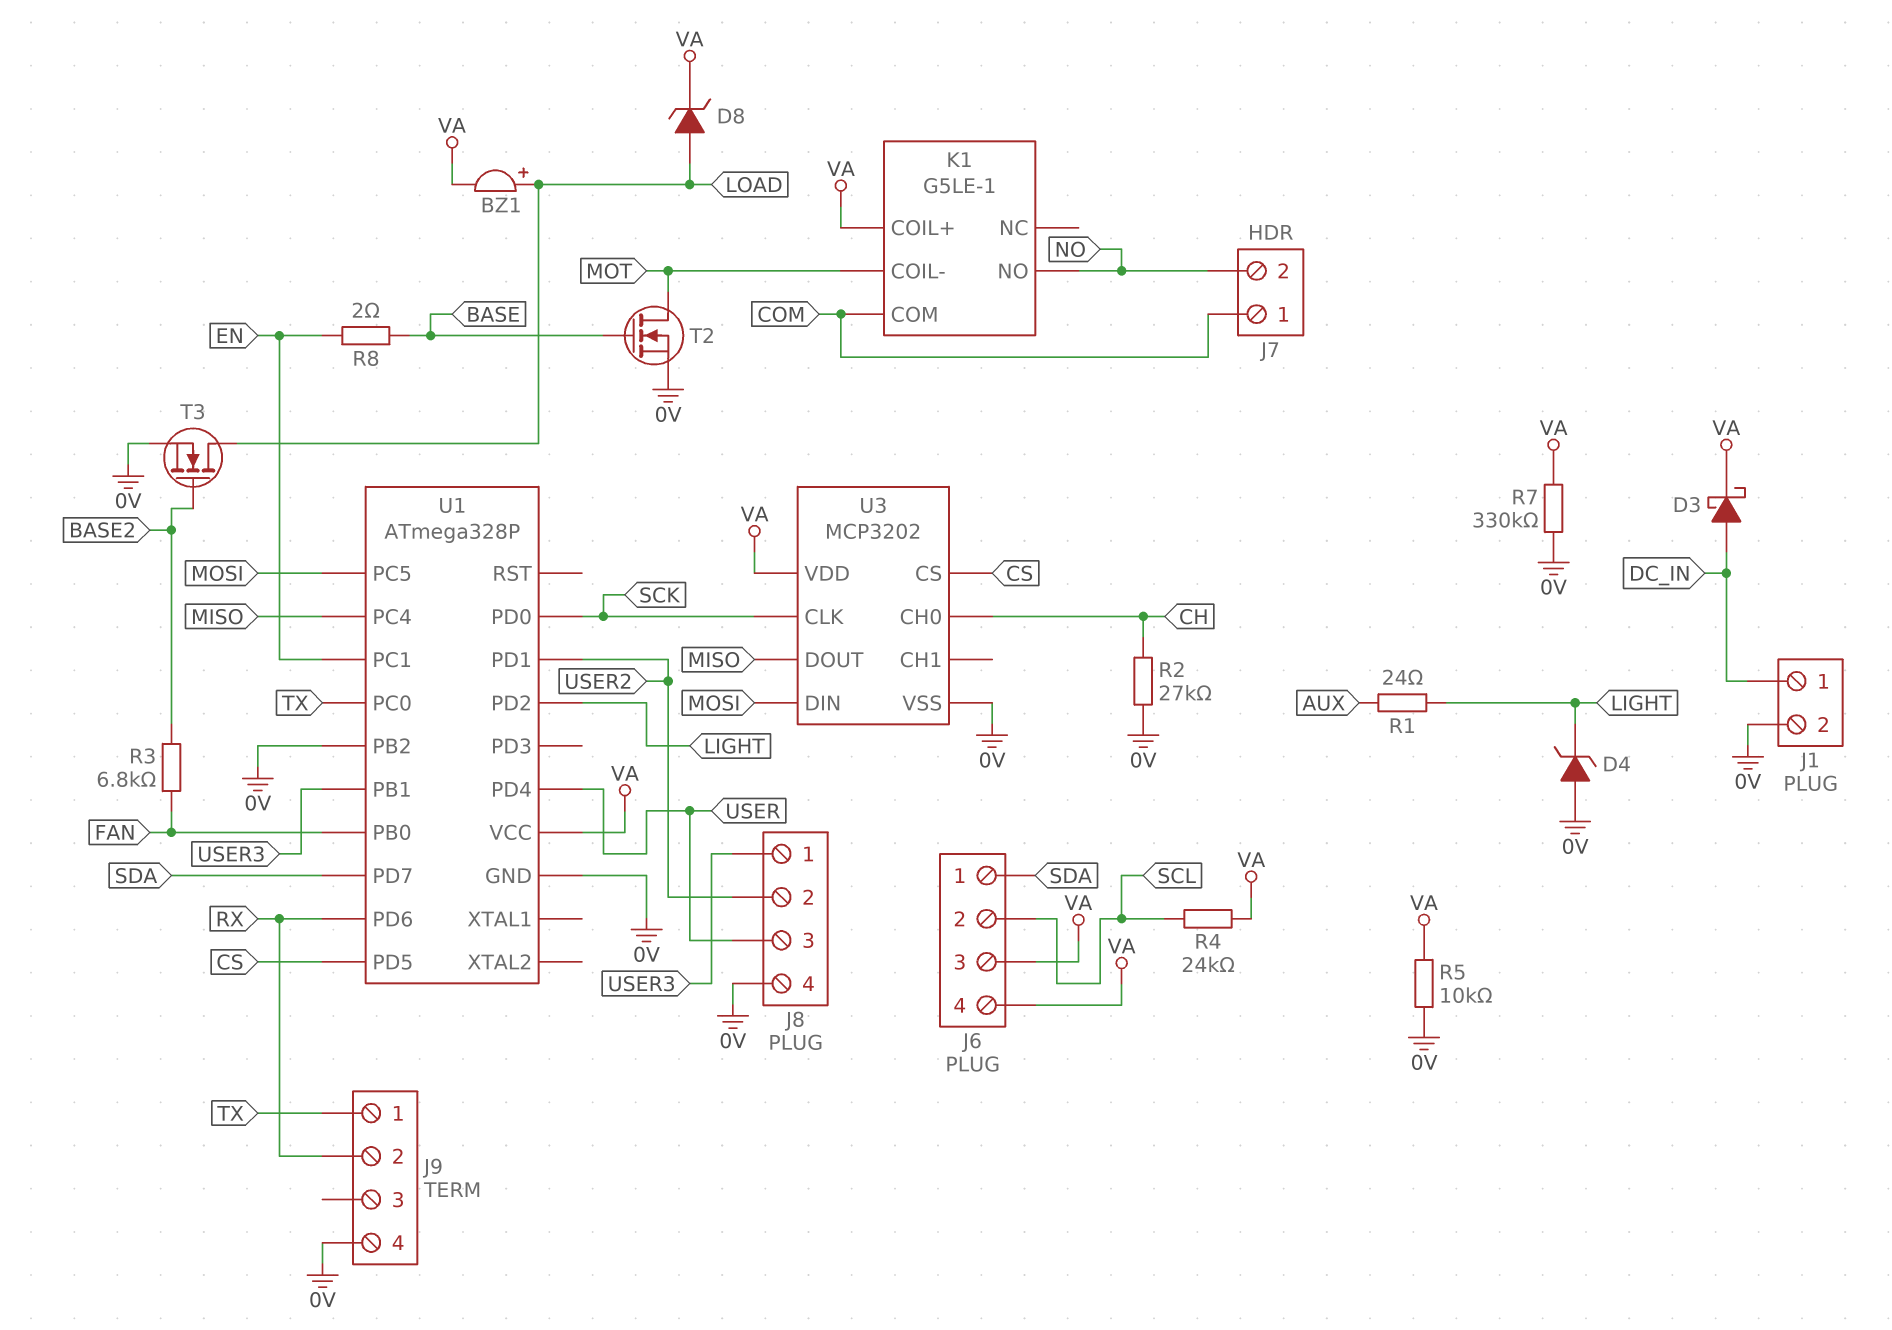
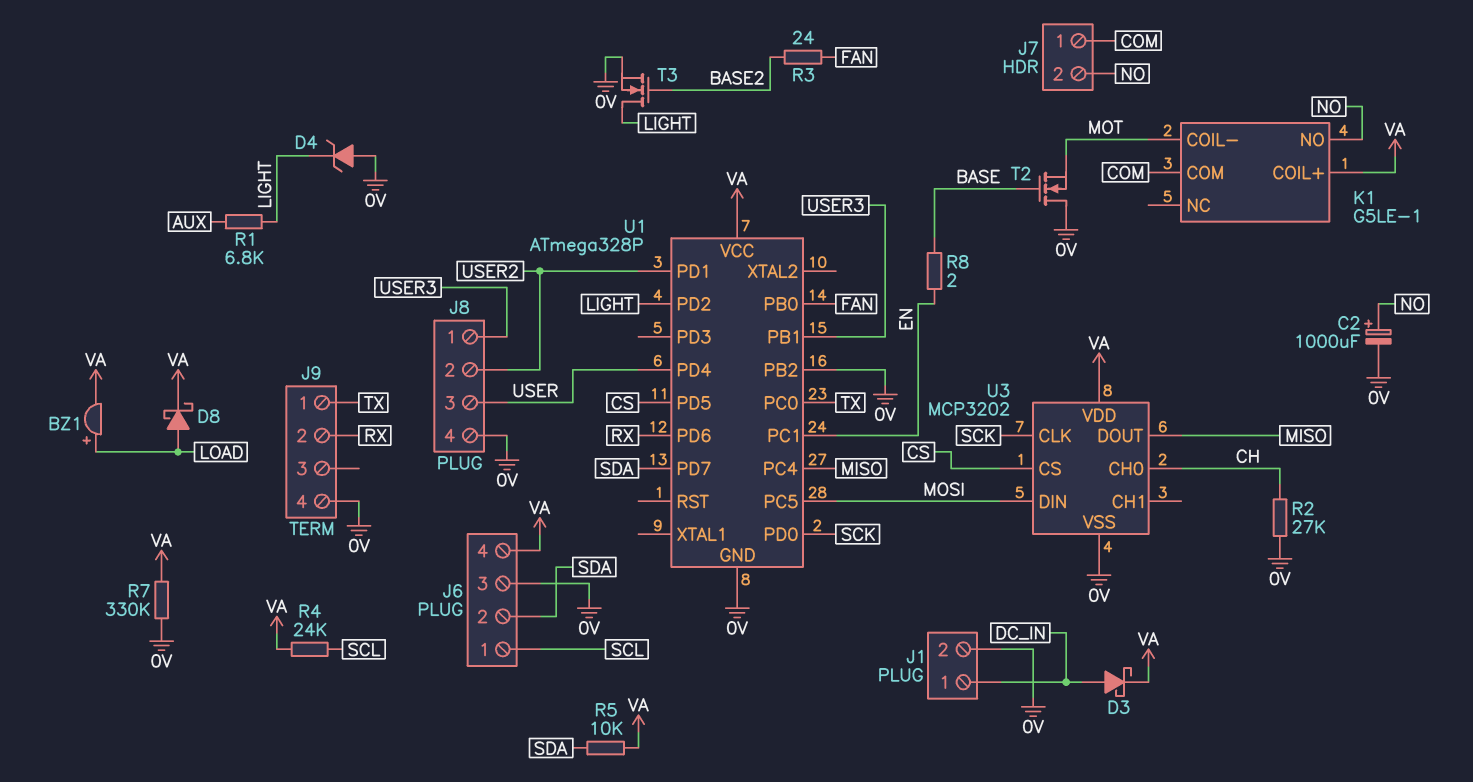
C2: none -> 1000uF (plus NO, minus 0V)
D8: zener (A LOAD, K VA) -> schottky (A LOAD, K VA)
J6 pin 1: SDA -> SCL
J6 pin 2: SCL -> SDA
J6 pin 3: VA -> 0V
R1: 24 (AUX, LIGHT) -> 6.8k (AUX, LIGHT)
R3: 6.8k (BASE2, FAN) -> 24 (BASE2, FAN)
R5: 10k (0V, VA) -> 10k (SDA, VA)
T2: NMOS (G BASE, D MOT, S 0V) -> NMOS (G BASE, D 0V, S MOT)
T3: NMOS (G BASE2, D LOAD, S 0V) -> NMOS (G BASE2, D LIGHT, S 0V)

